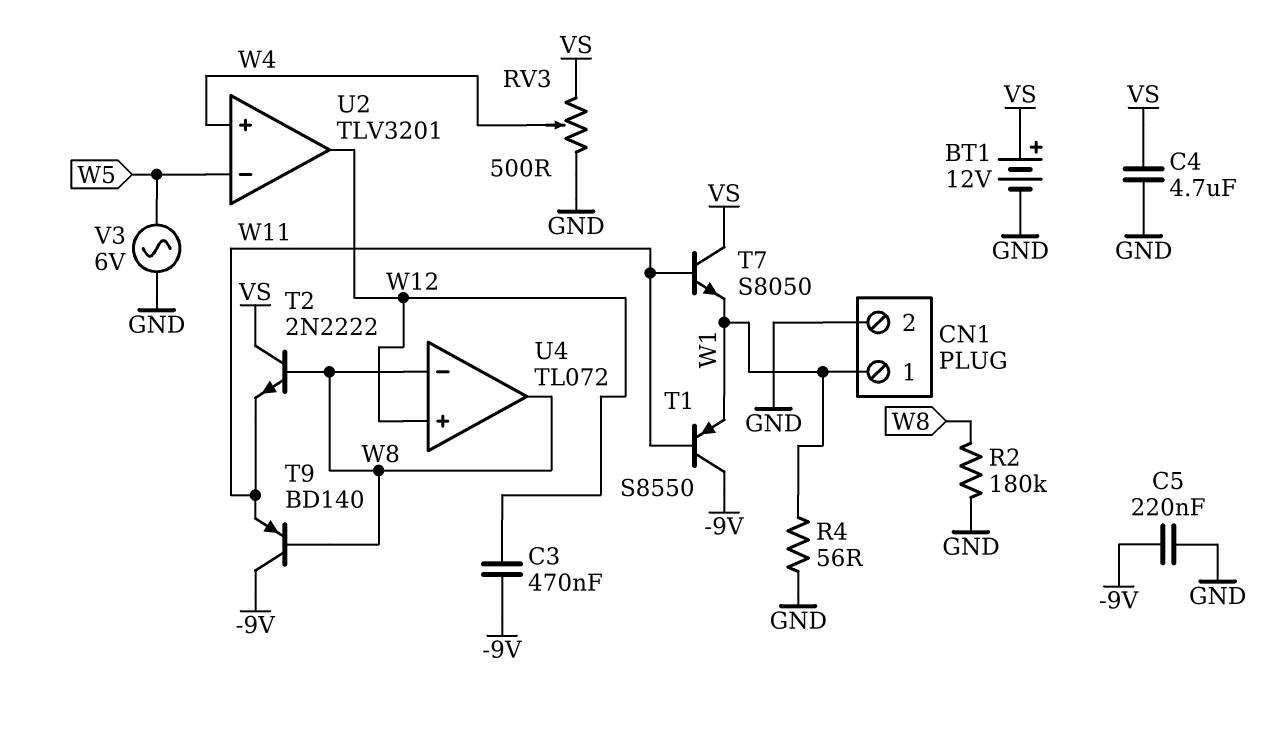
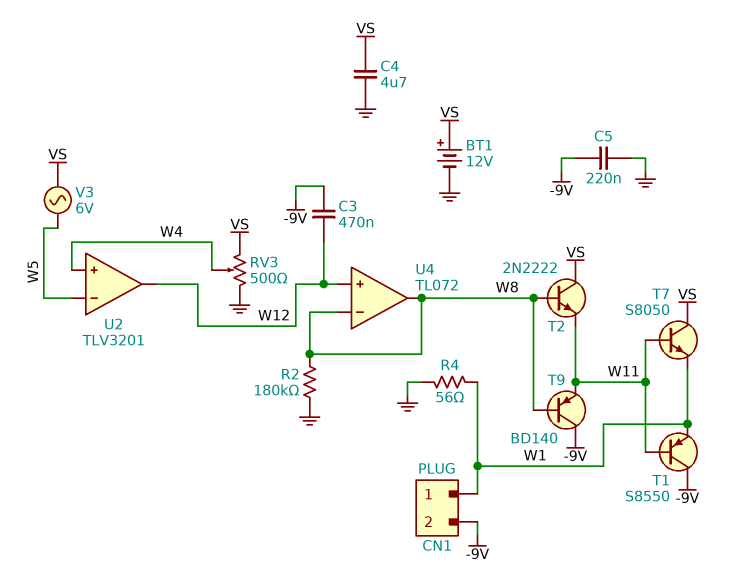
CN1 pin 2: GND -> -9V
V3: AC 6V (GND, W5) -> AC 6V (VS, W5)

